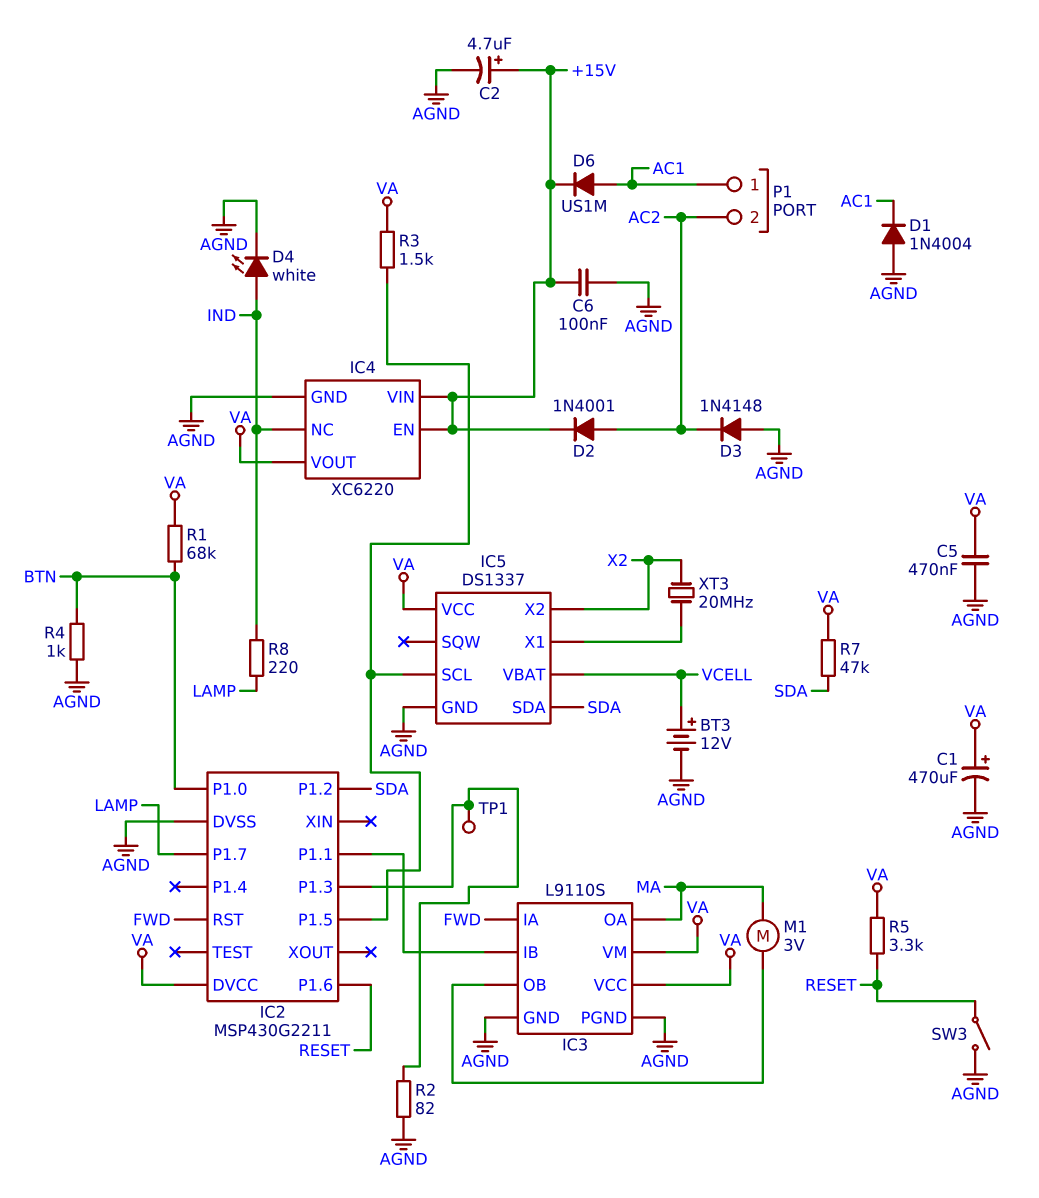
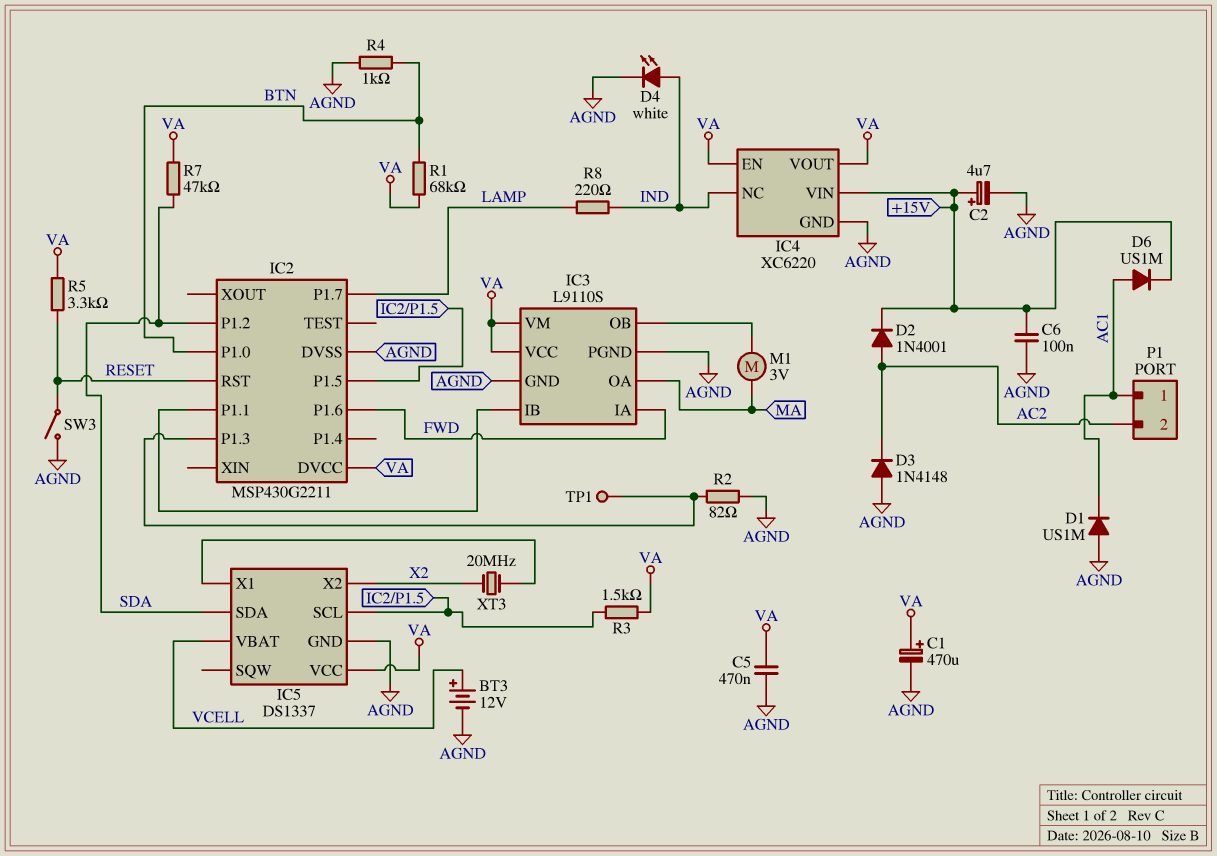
D1: diode 1N4004 (A AGND, K AC1) -> diode US1M (A AGND, K AC1)
IC2 pin P1.6: RESET -> FWD
IC2 pin RST: FWD -> RESET
IC4 pin EN: +15V -> VA

